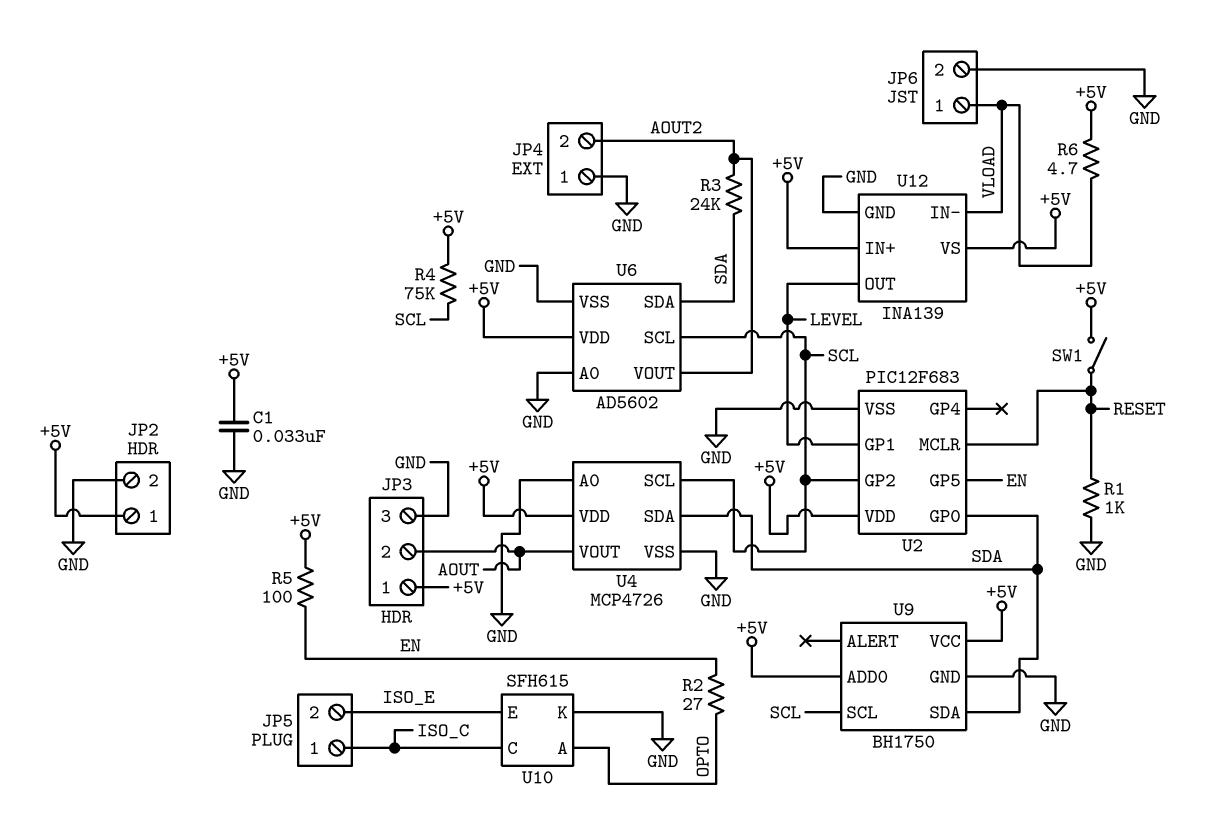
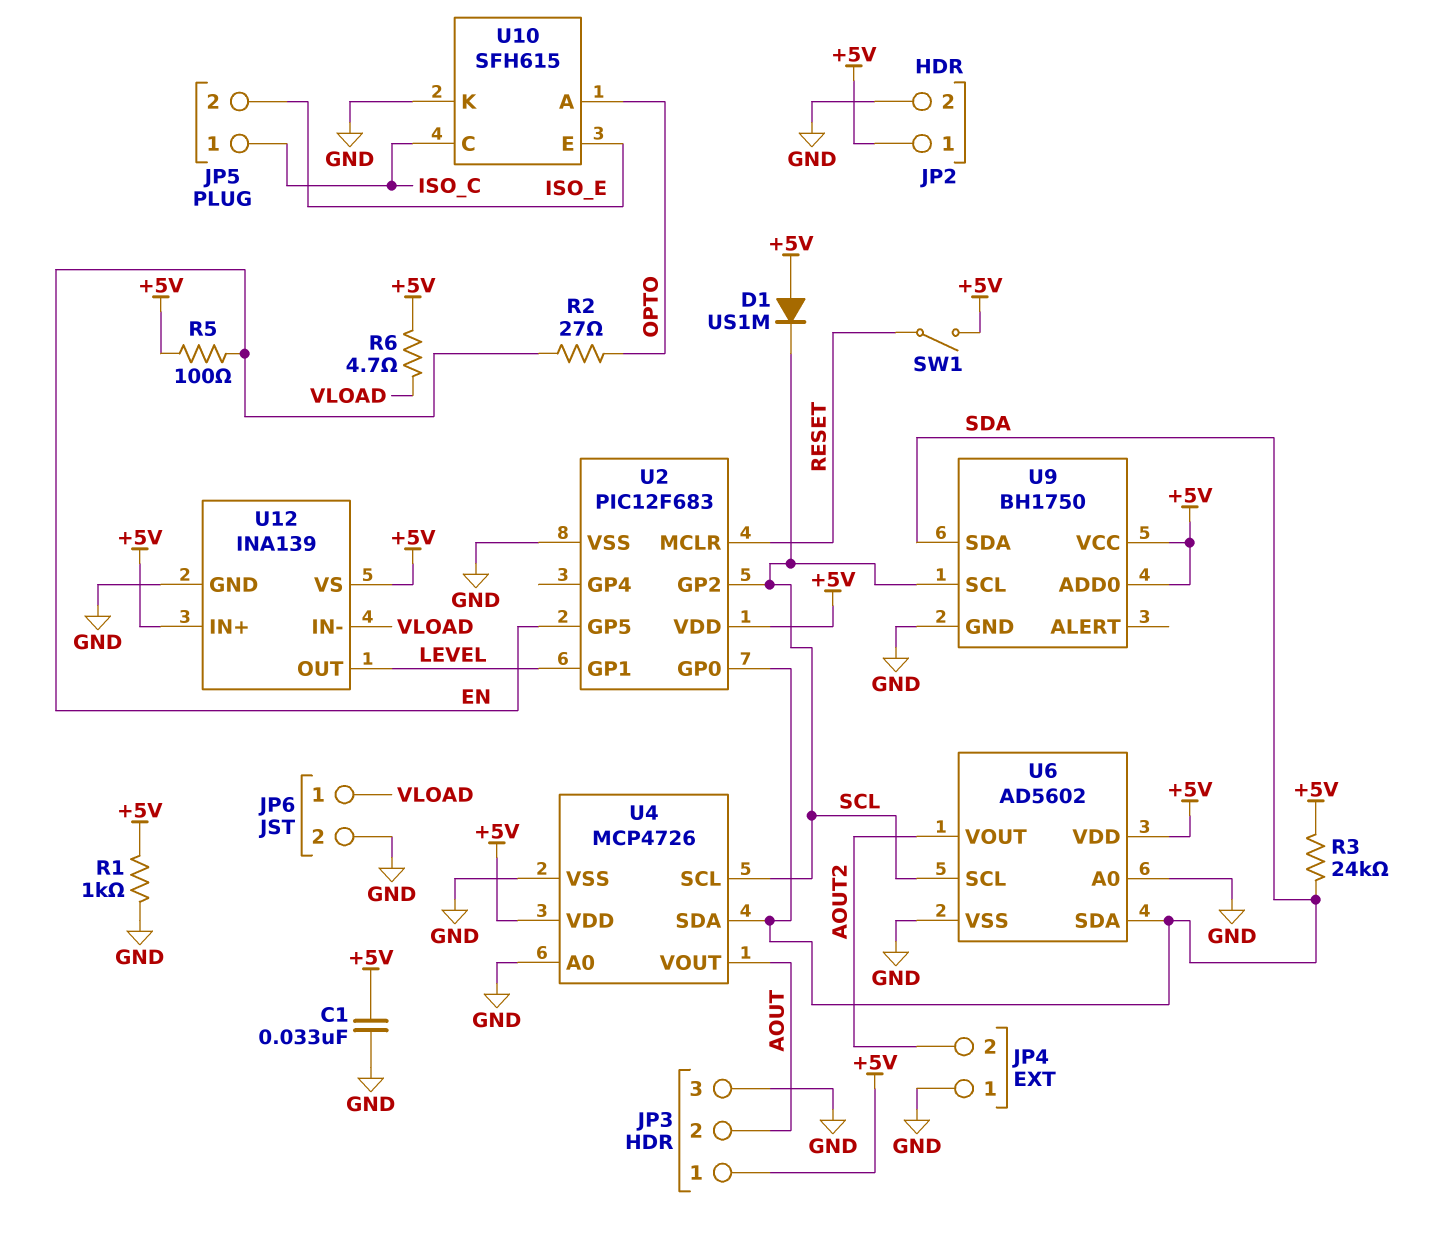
D1: none -> diode US1M (A +5V, K SCL)
R1: 1k (GND, RESET) -> 1k (+5V, GND)
R3: 24k (AOUT2, SDA) -> 24k (+5V, SDA)
R4: 75k (+5V, SCL) -> none

